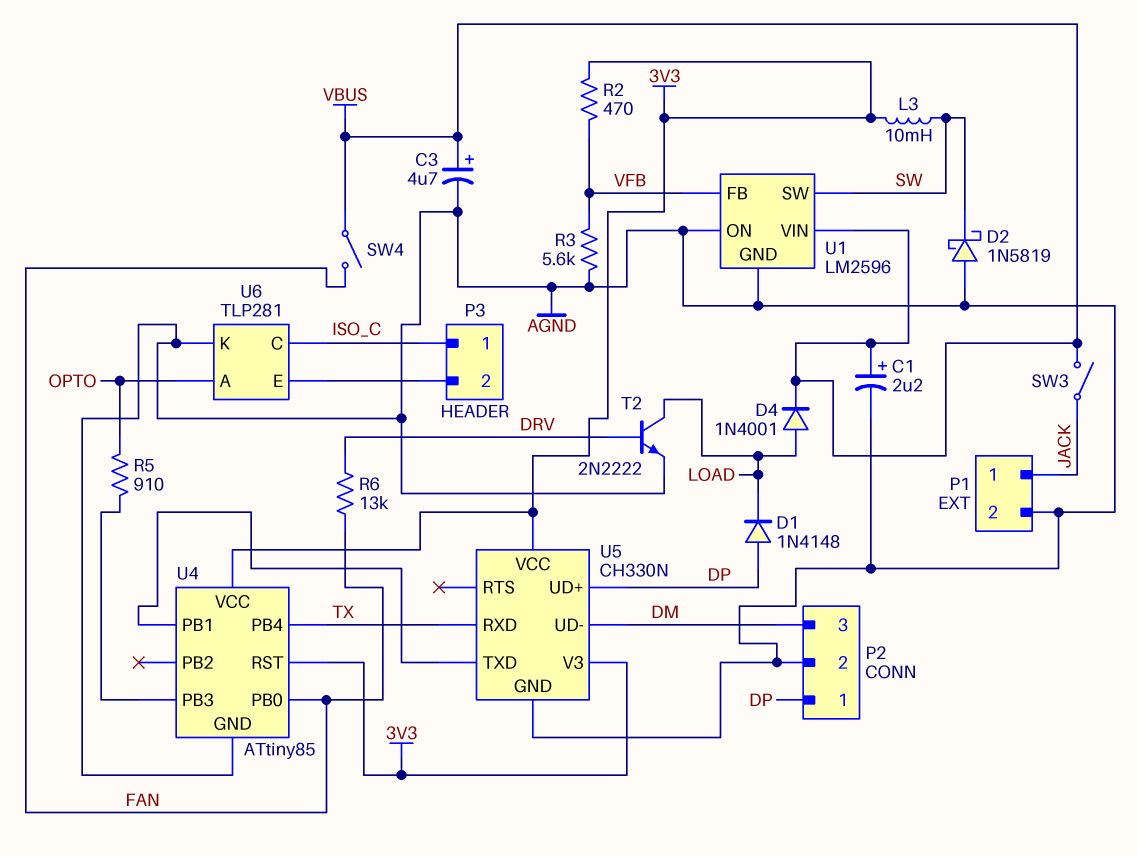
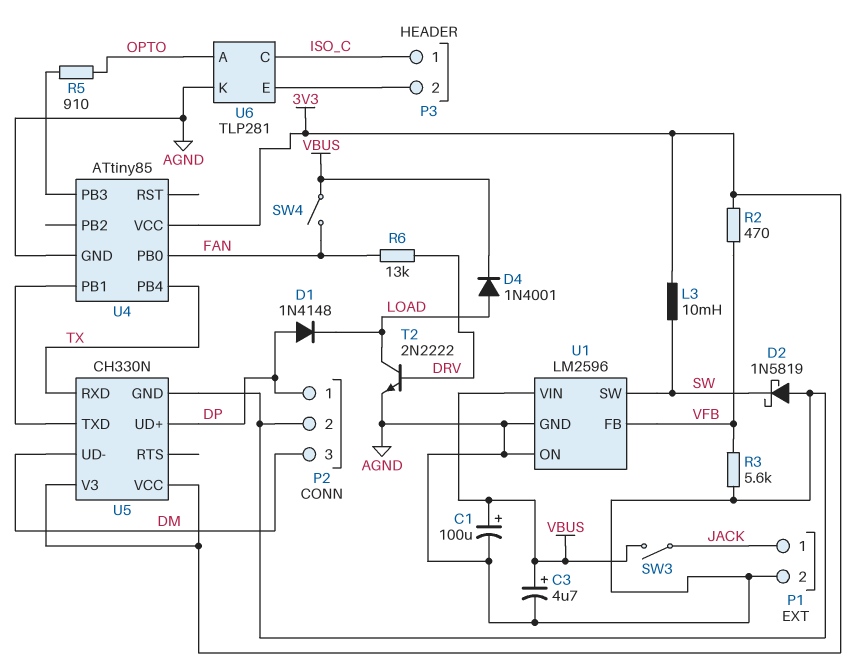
C1: 2.2uF (plus VBUS, minus AGND) -> 100uF (plus VBUS, minus AGND)
U4 pin RST: 3V3 -> none

